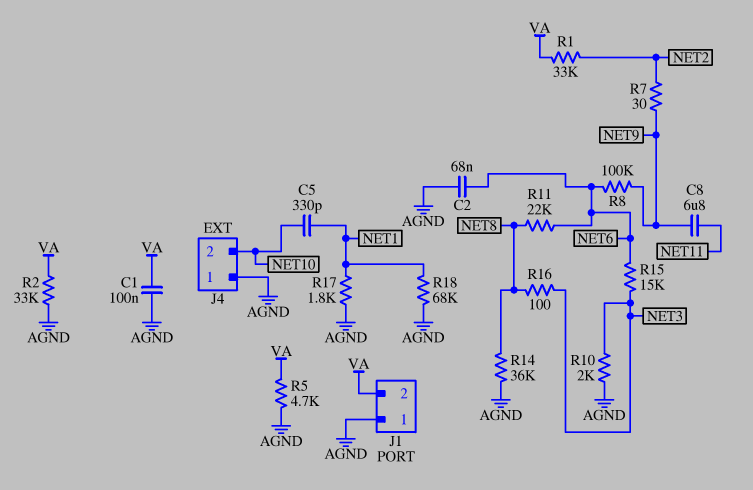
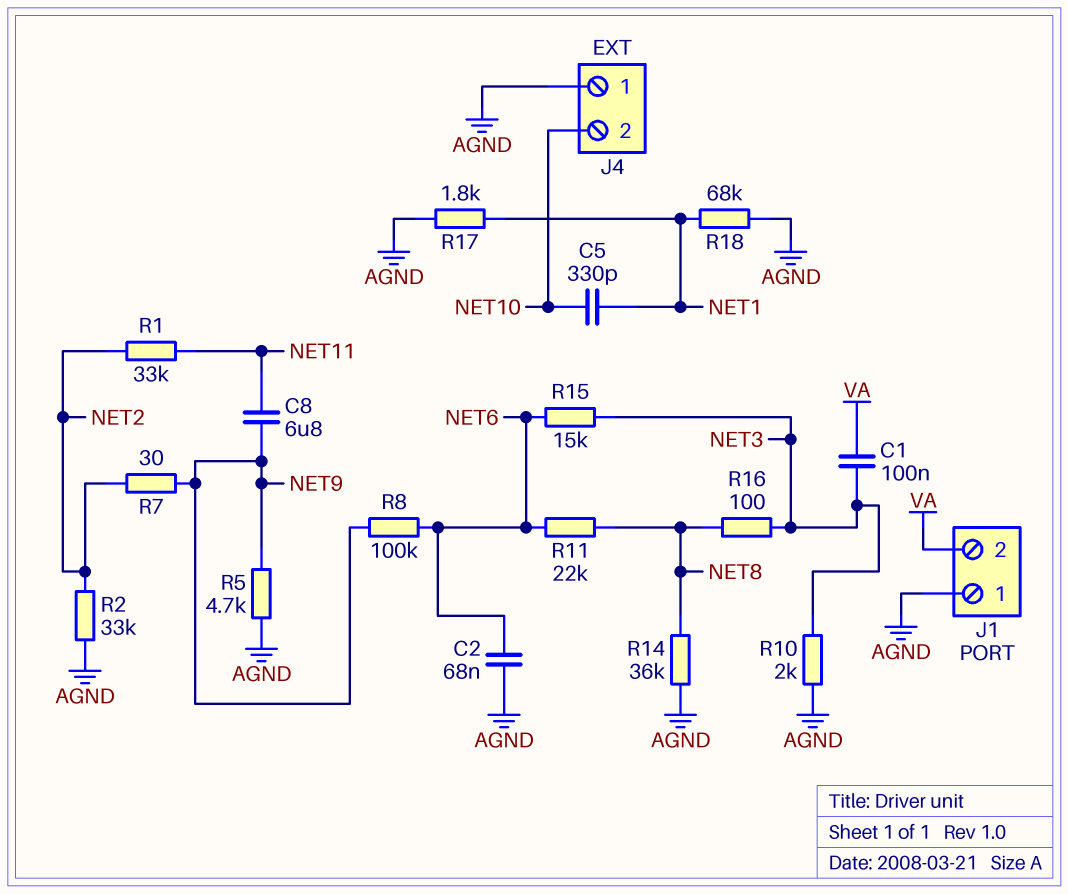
C1: 100nF (AGND, VA) -> 100nF (NET3, VA)
R1: 33k (NET2, VA) -> 33k (NET2, NET11)
R2: 33k (AGND, VA) -> 33k (AGND, NET2)
R5: 4.7k (AGND, VA) -> 4.7k (AGND, NET9)

